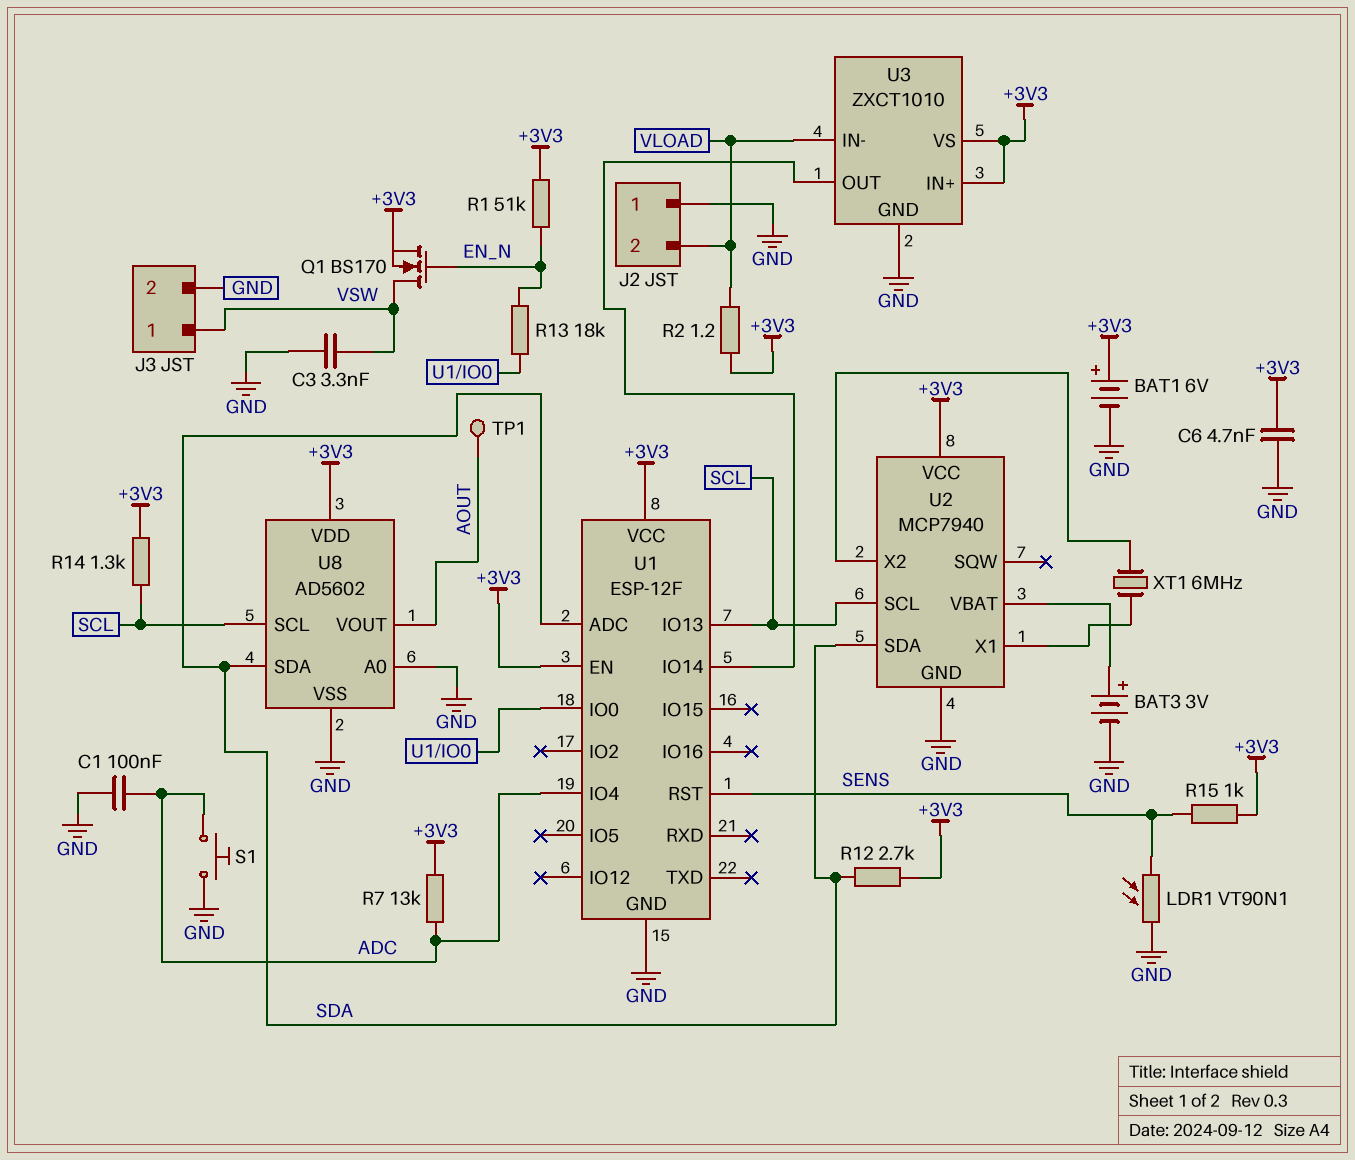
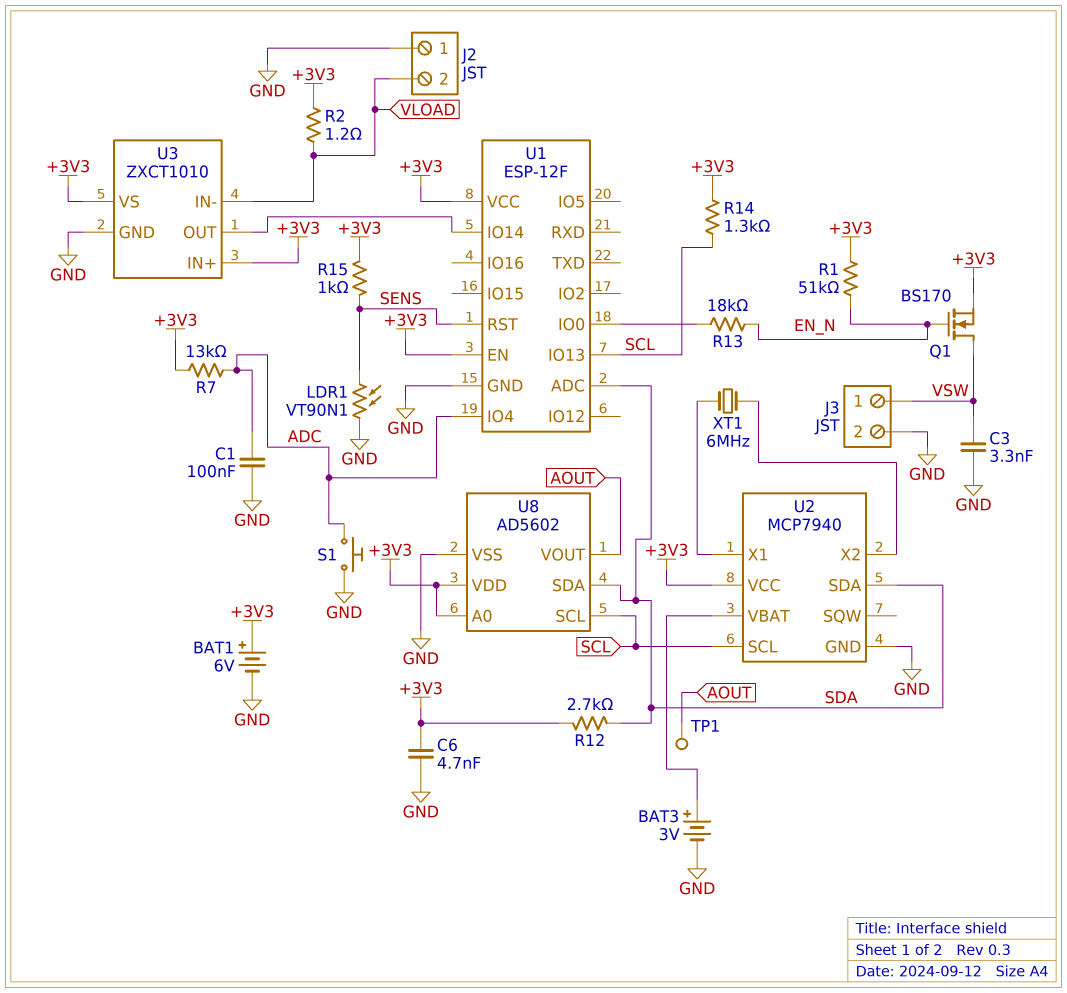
U8 pin A0: GND -> +3V3

